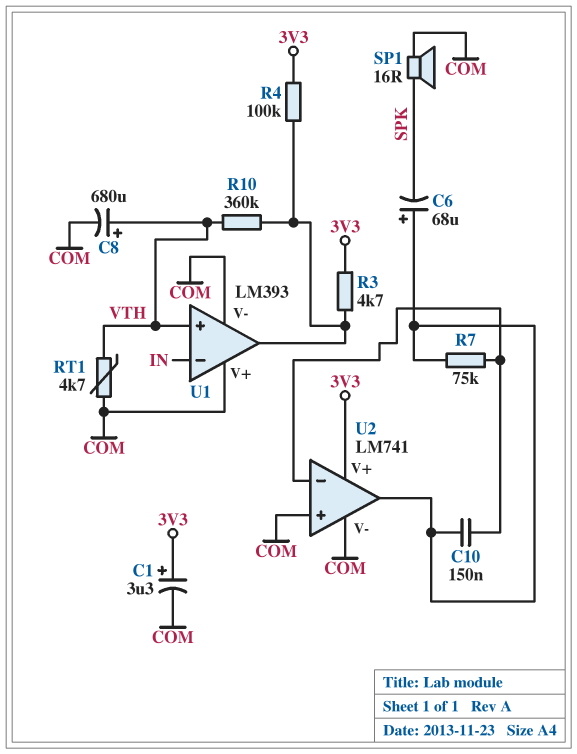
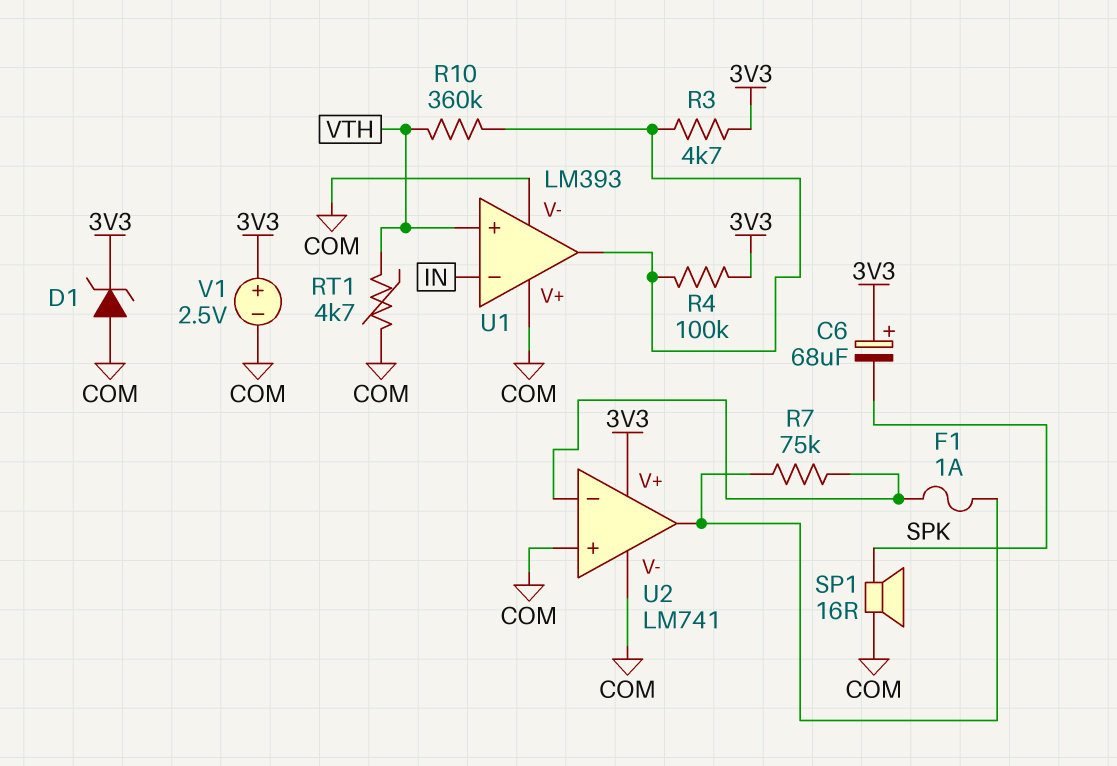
C1: 3.3uF (plus 3V3, minus COM) -> none
C6: 68uF (plus U2/out, minus SPK) -> 68uF (plus 3V3, minus SPK)
C8: 680uF (plus VTH, minus COM) -> none
C10: 150nF (U2/in-, U2/out) -> none
D1: none -> zener (A COM, K 3V3)
F1: none -> 1A (U2/in-, U2/out)
V1: none -> 2.5V (plus 3V3, minus COM)

